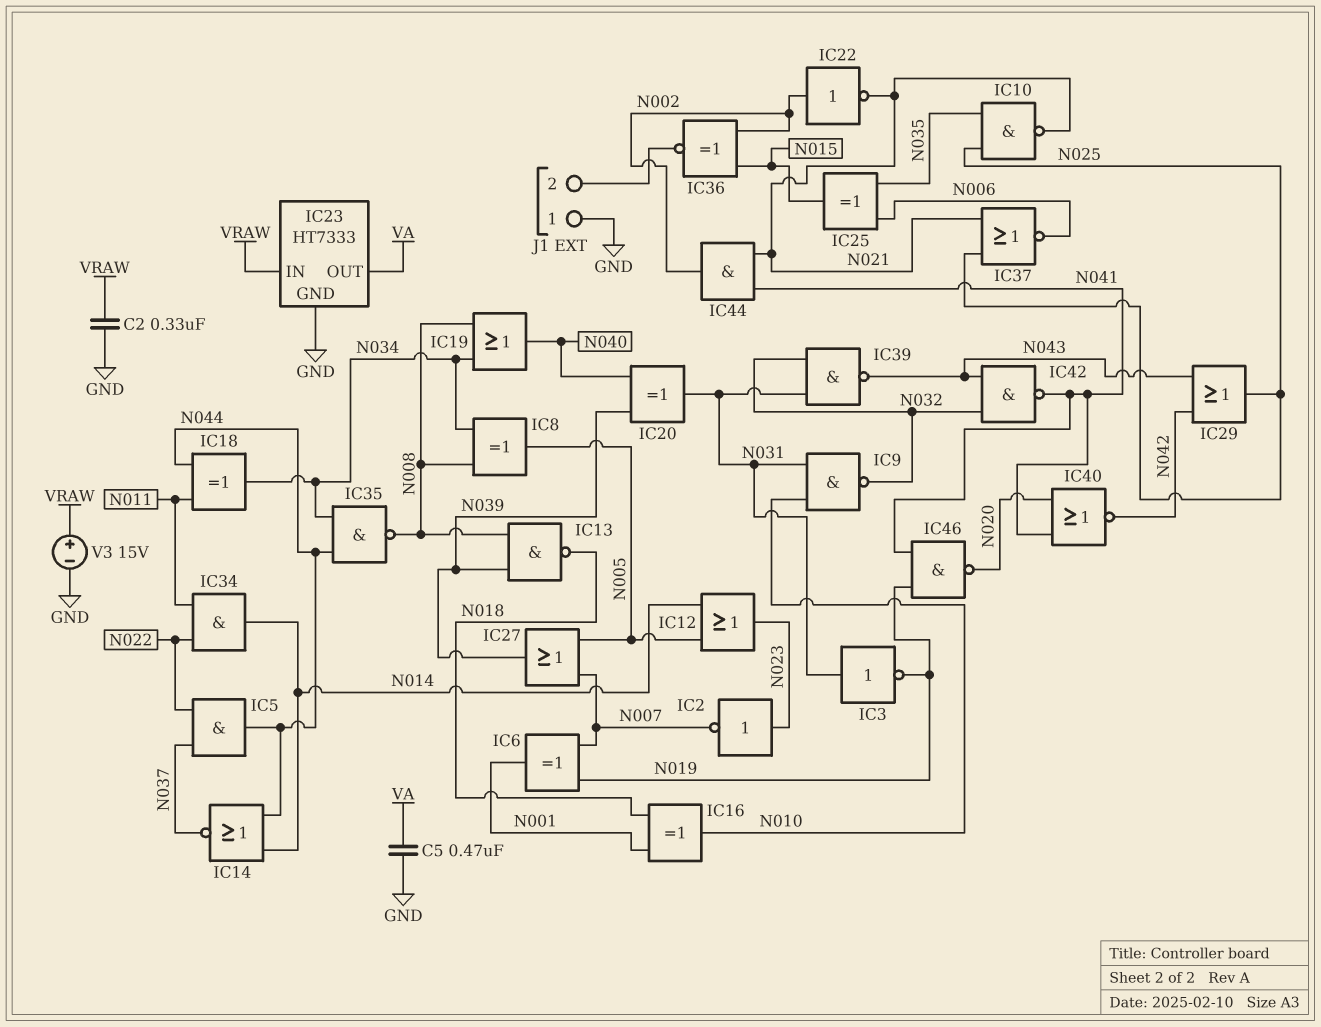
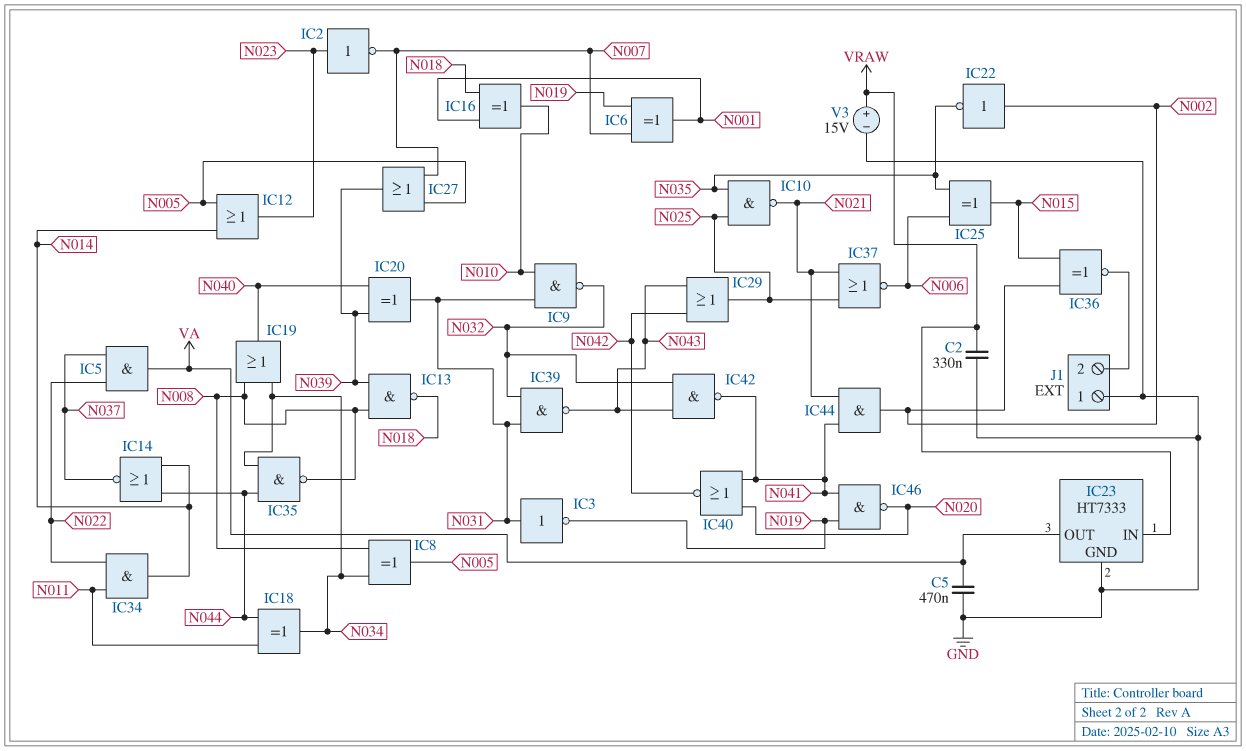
IC5: AND (in N022, in N037, out N044) -> AND (in N022, in N037, out VA)
IC22: NOT (in N002, out N021) -> NOT (in N002, out N035)

